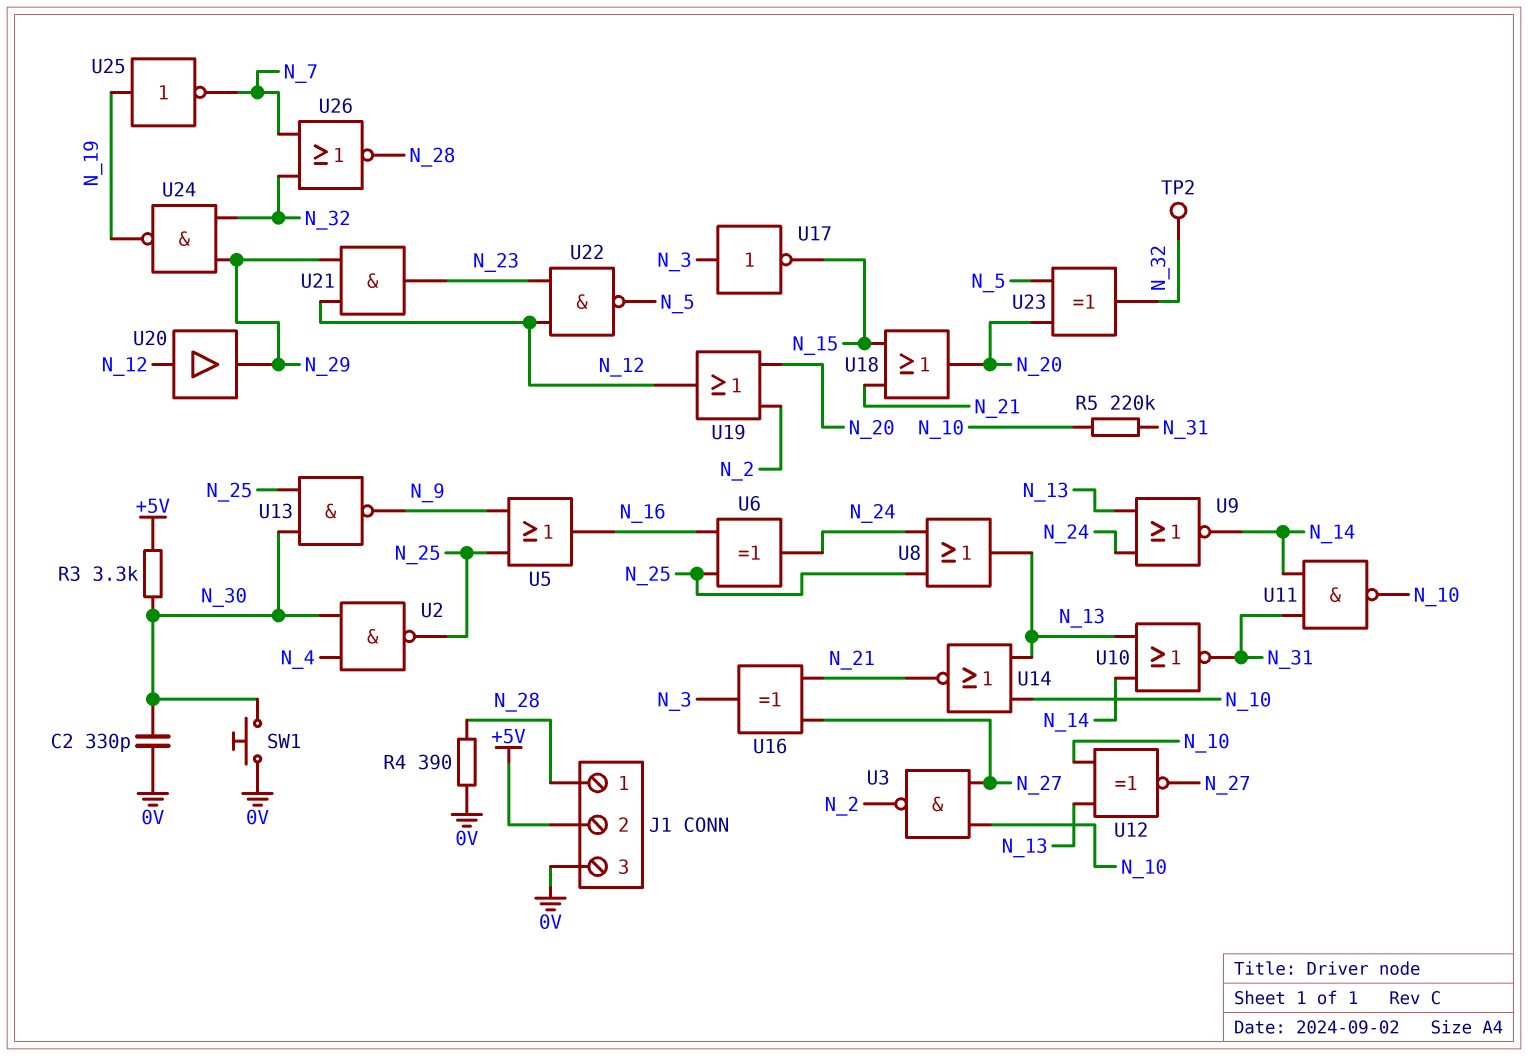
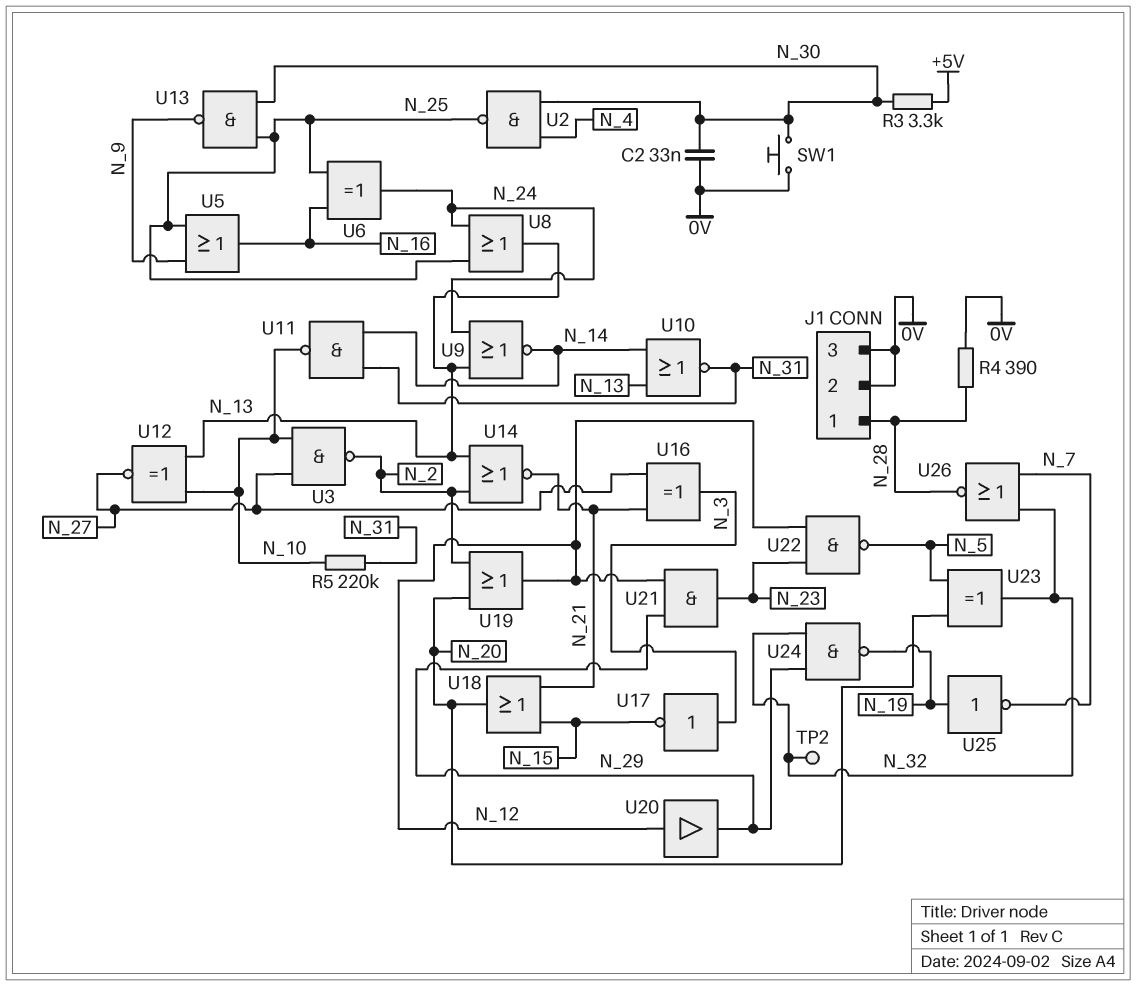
C2: 330pF (0V, N_30) -> 33nF (0V, N_30)
J1 pin 2: +5V -> 0V
U14: NOR (in N_10, in N_13, out N_21) -> NOR (in N_2, in N_13, out N_21)

